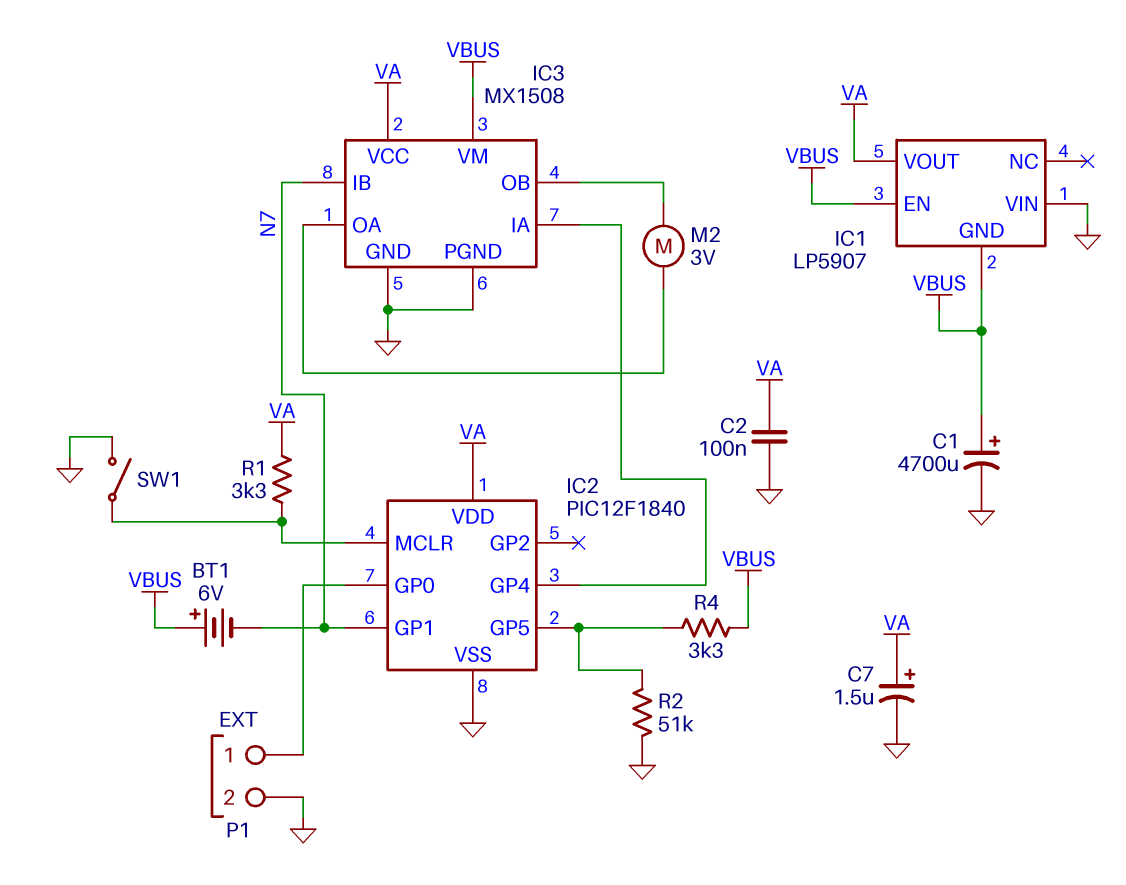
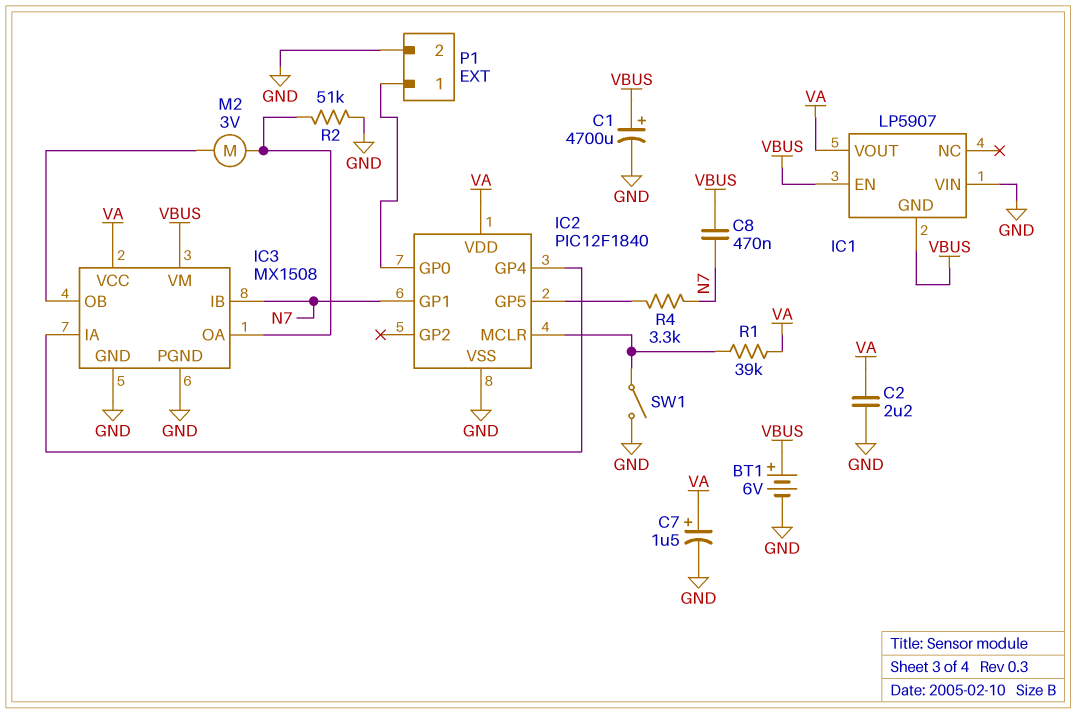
BT1: 6V (plus VBUS, minus N7) -> 6V (plus VBUS, minus GND)
C2: 100nF (GND, VA) -> 2.2uF (GND, VA)
C8: none -> 470nF (N7, VBUS)
R1: 3.3k (IC2/MCLR, VA) -> 39k (IC2/MCLR, VA)
R2: 51k (GND, IC2/GP5) -> 51k (GND, IC3/OA)
R4: 3.3k (IC2/GP5, VBUS) -> 3.3k (IC2/GP5, N7)

